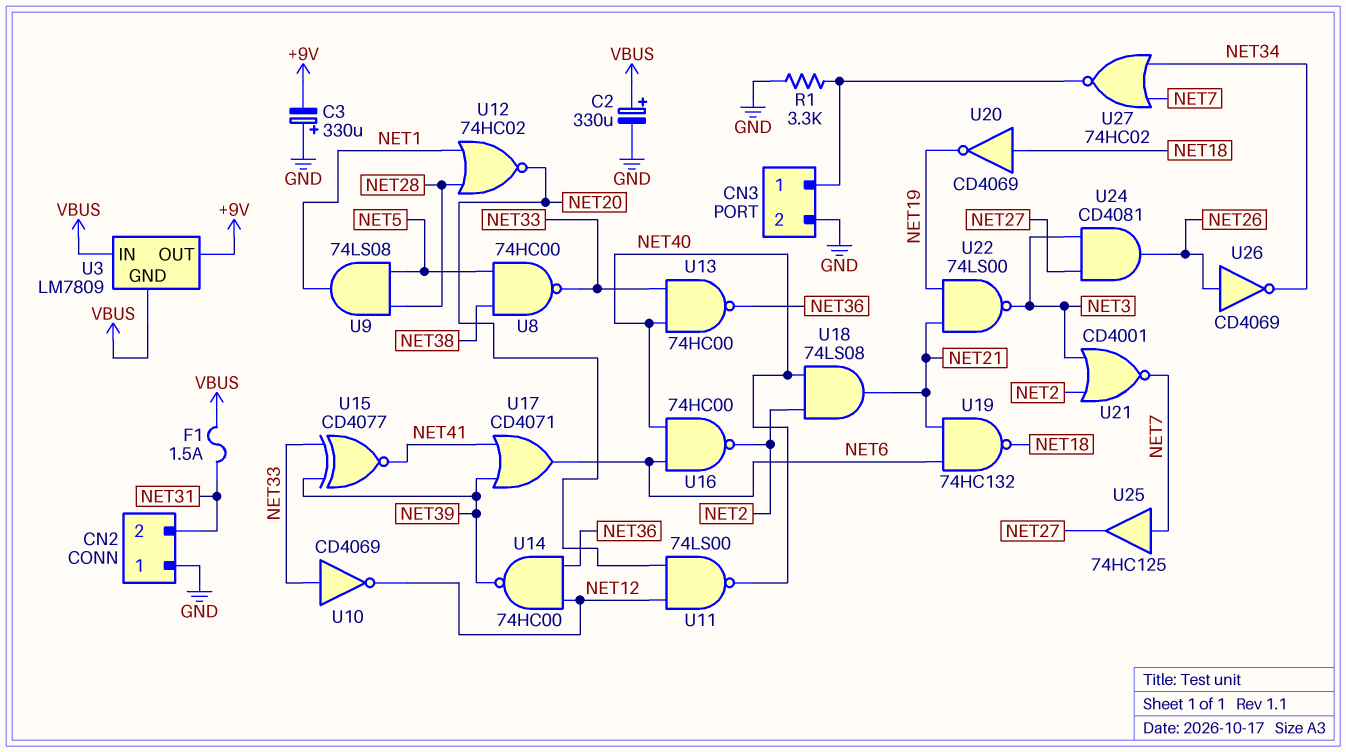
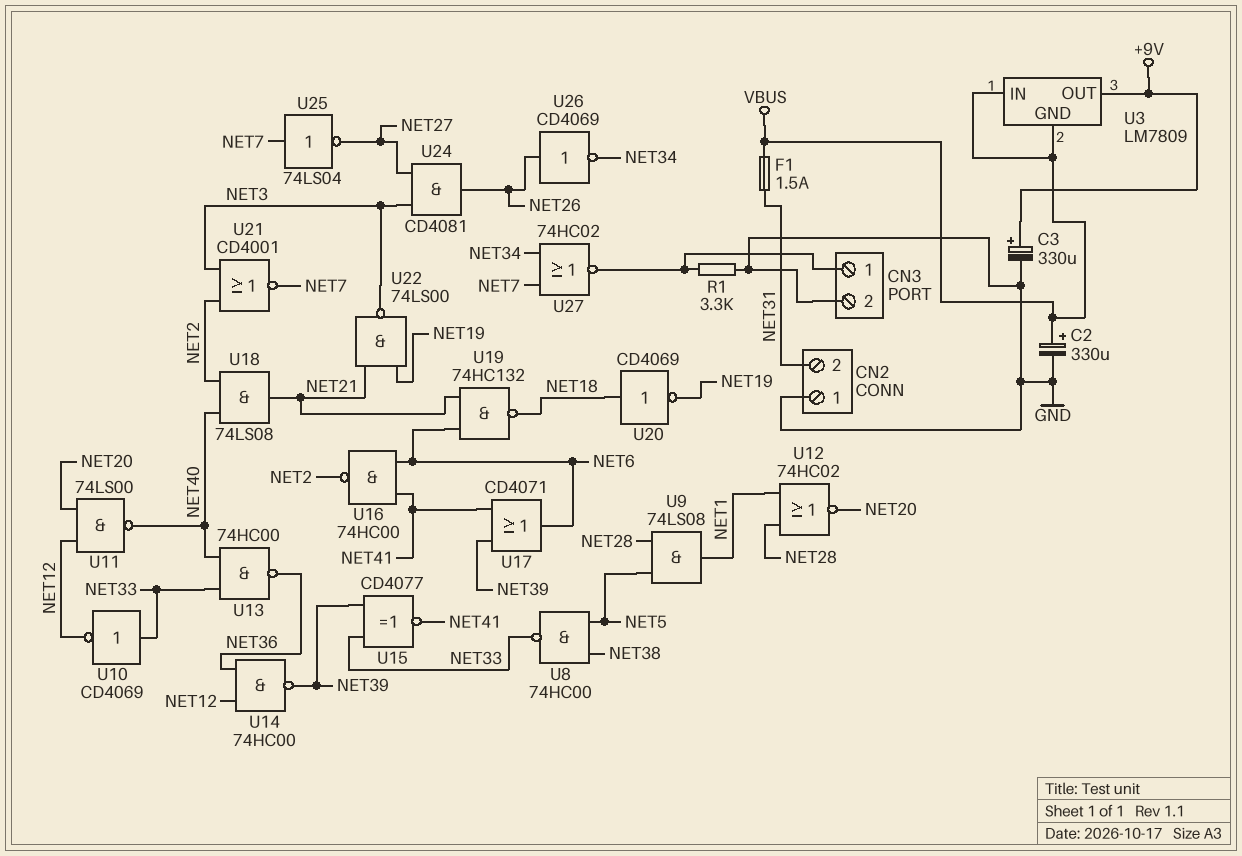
C3: 330uF (plus GND, minus +9V) -> 330uF (plus +9V, minus GND)
U16: NAND 74HC00 (in NET6, in NET40, out NET2) -> NAND 74HC00 (in NET6, in NET41, out NET2)
U25: buffer 74HC125 (in NET7, out NET27) -> NOT 74LS04 (in NET7, out NET27)

